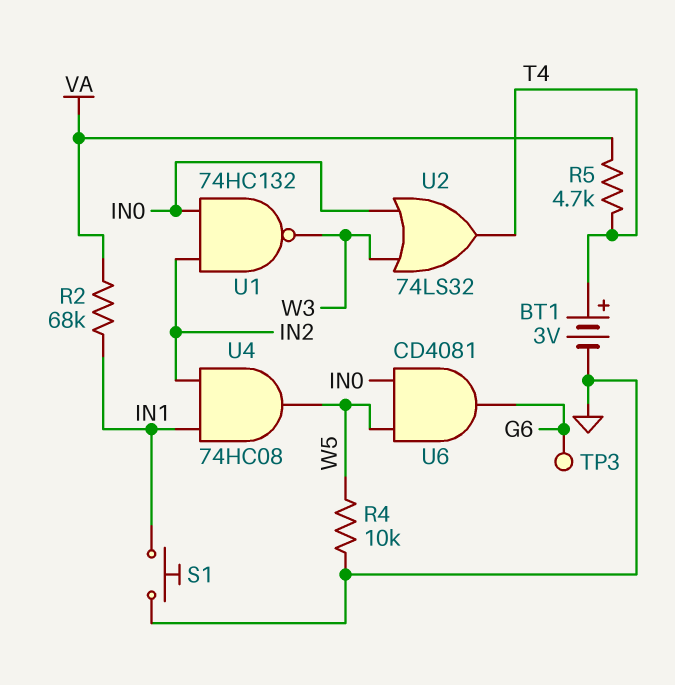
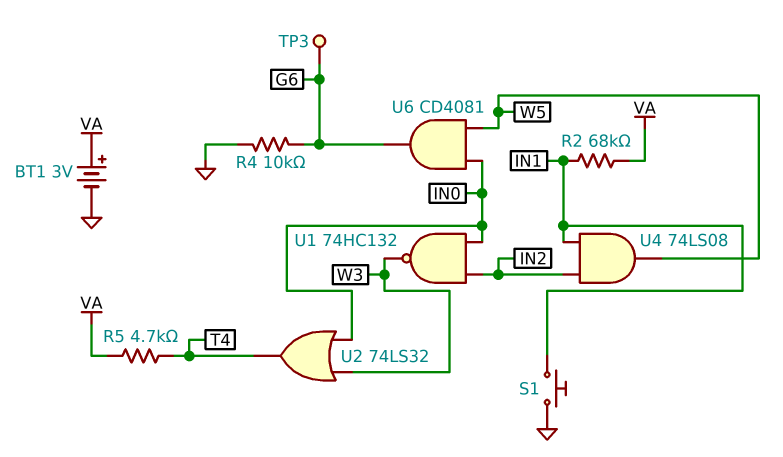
BT1: 3V (plus T4, minus GND) -> 3V (plus VA, minus GND)
R4: 10k (GND, W5) -> 10k (G6, GND)
U4: AND 74HC08 (in IN1, in IN2, out W5) -> AND 74LS08 (in IN1, in IN2, out W5)

